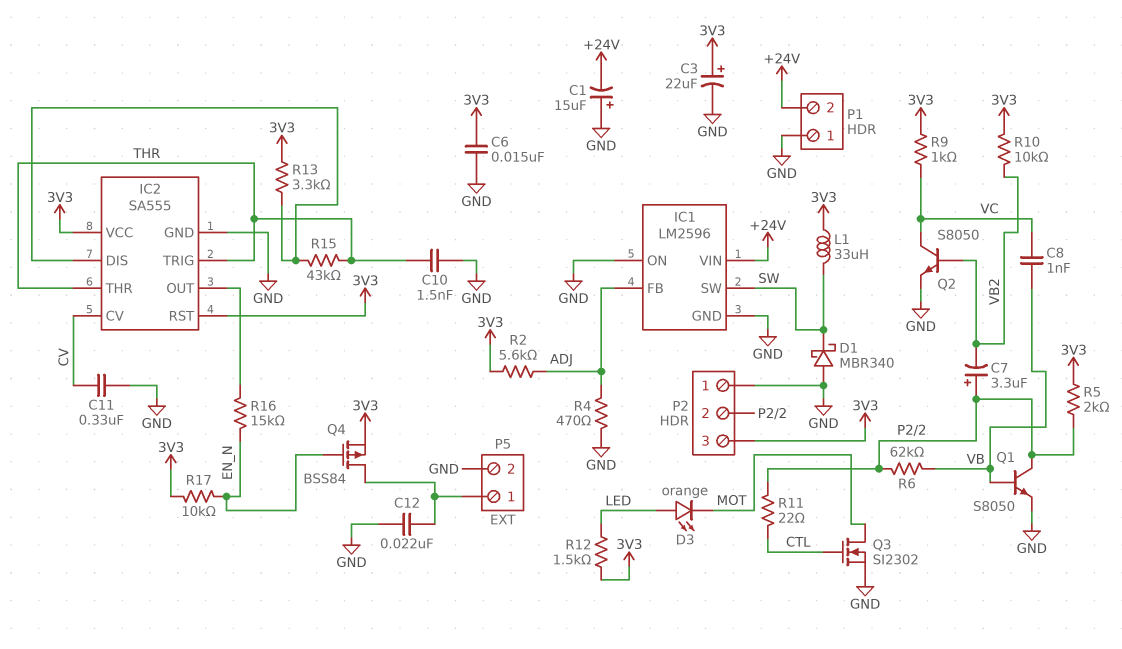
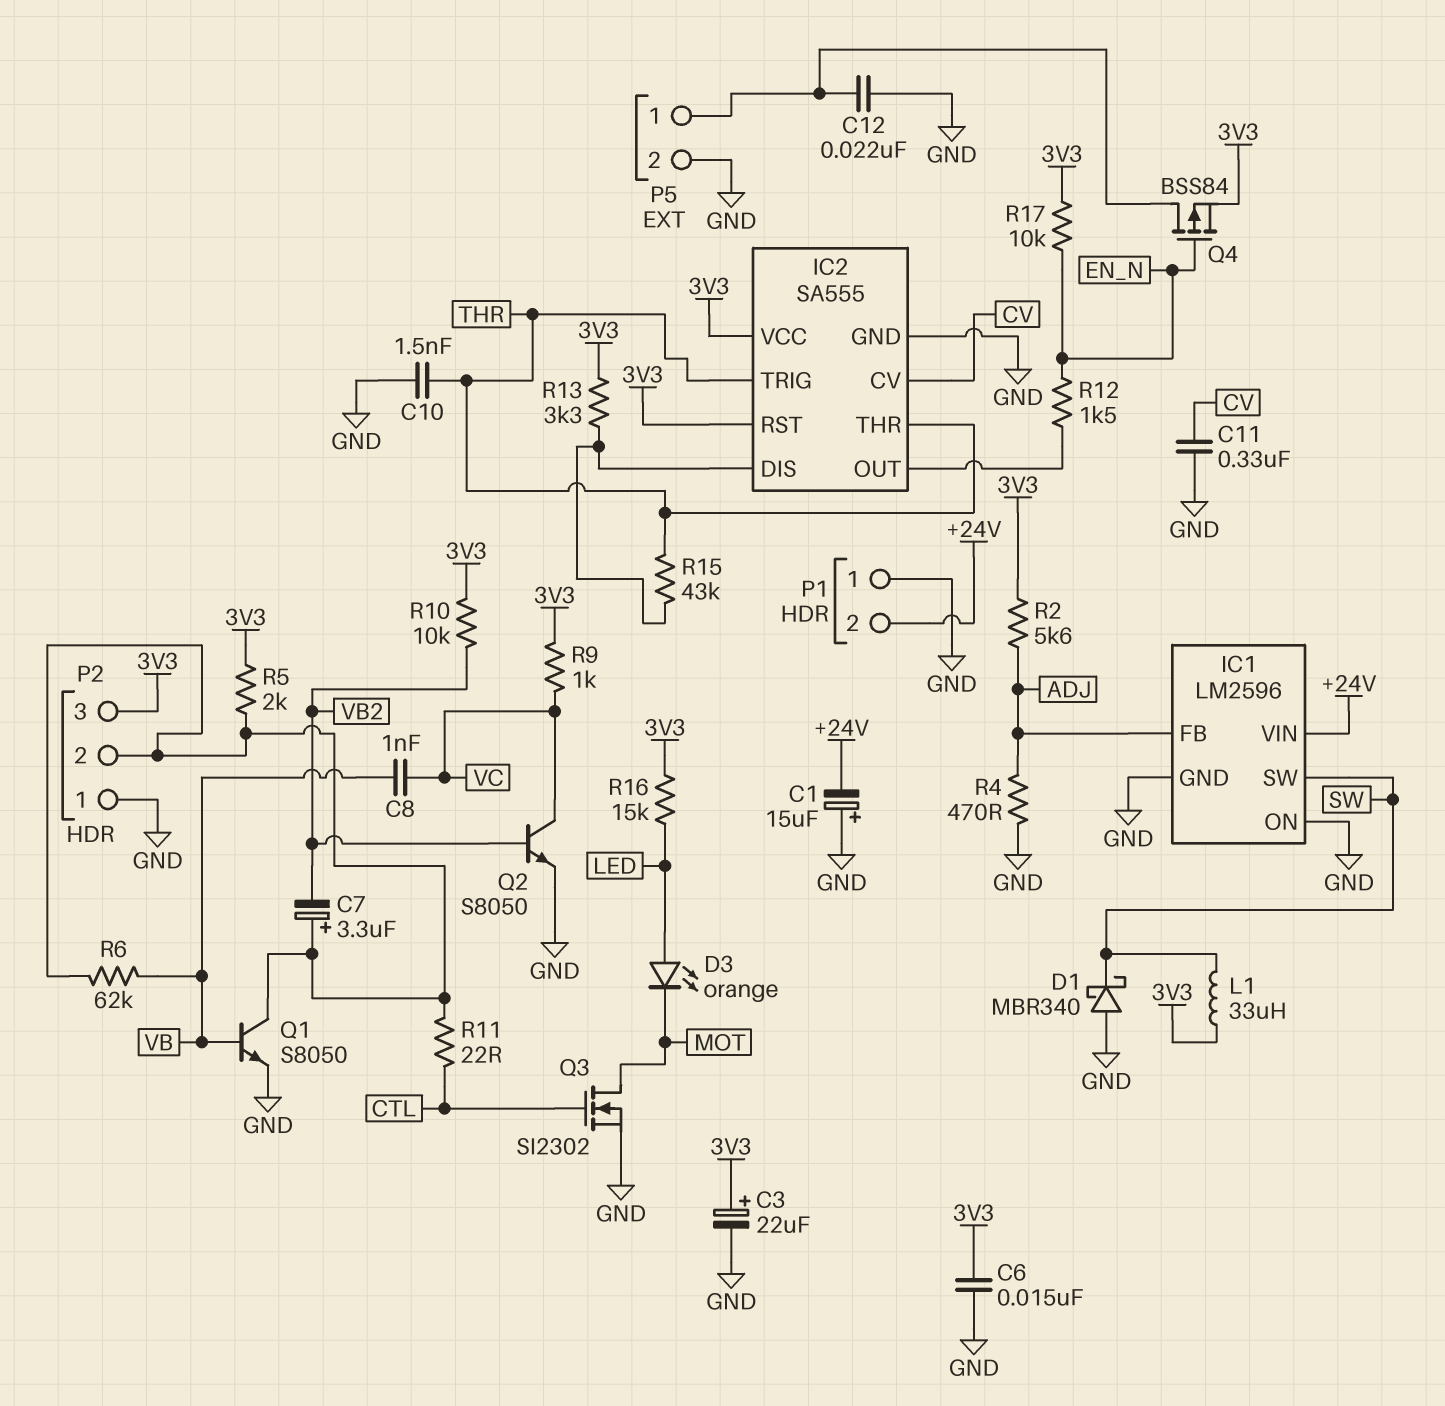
R12: 1.5k (3V3, LED) -> 1.5k (EN_N, IC2/OUT)
R16: 15k (EN_N, IC2/OUT) -> 15k (3V3, LED)

